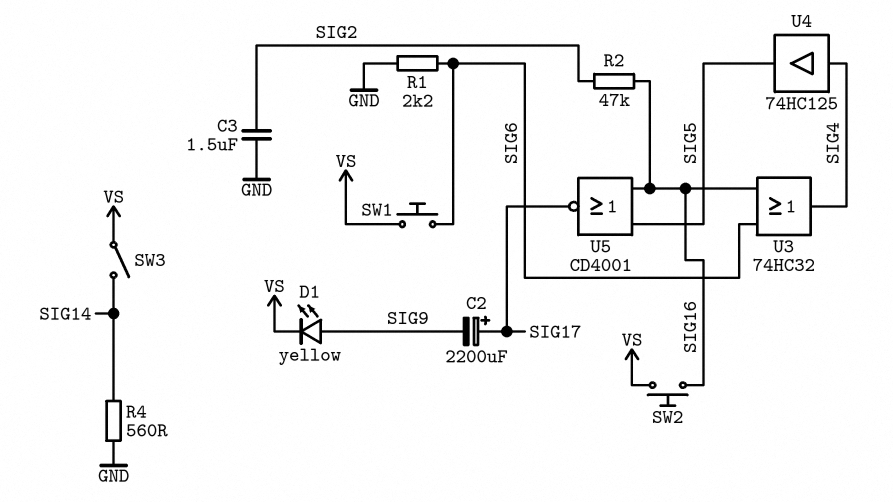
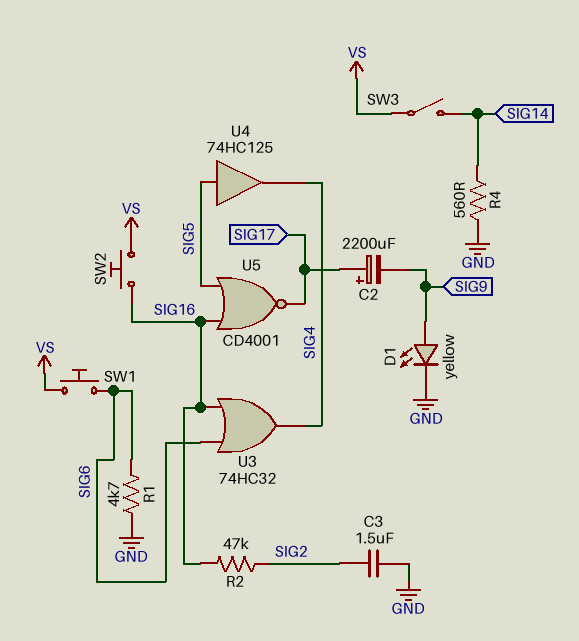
D1: LED yellow (A SIG9, K VS) -> LED yellow (A SIG9, K GND)
R1: 2.2k (GND, SIG6) -> 4.7k (GND, SIG6)
U4: buffer 74HC125 (in SIG4, out SIG5) -> buffer 74HC125 (in SIG5, out SIG4)

